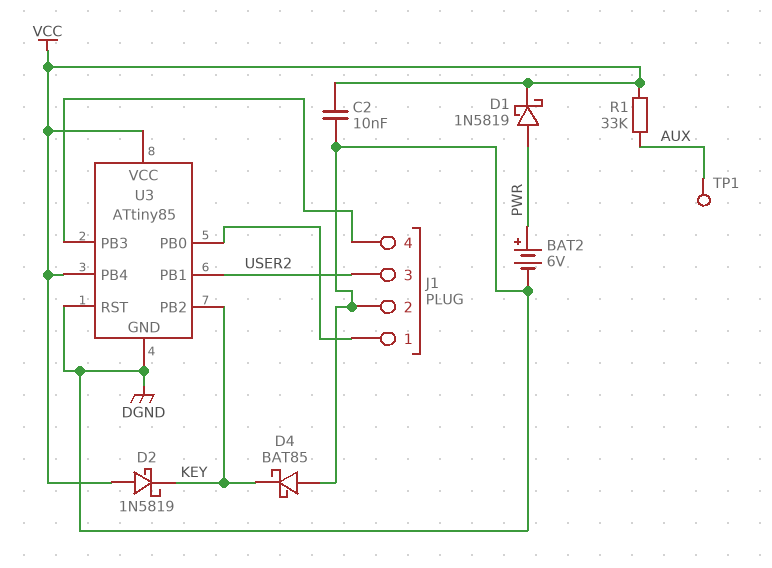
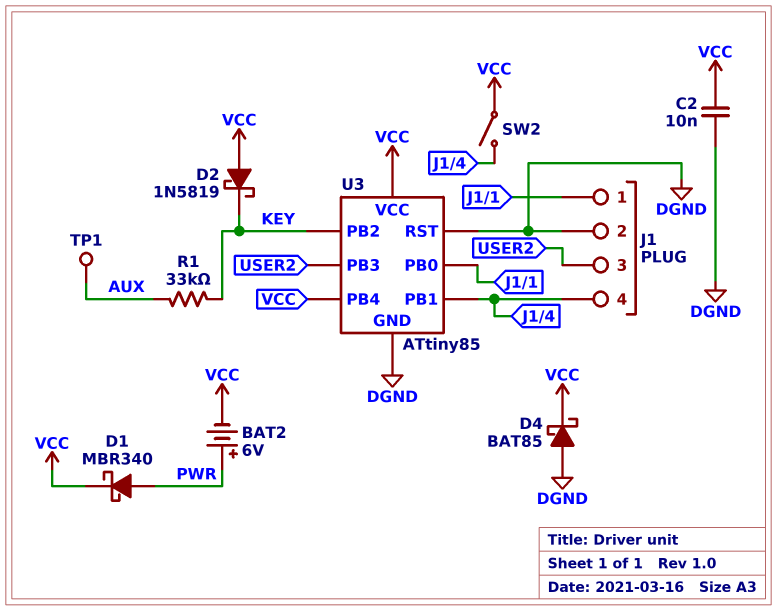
BAT2: 6V (plus PWR, minus DGND) -> 6V (plus PWR, minus VCC)
D1: schottky 1N5819 (A PWR, K VCC) -> schottky MBR340 (A PWR, K VCC)
D4: schottky BAT85 (A DGND, K KEY) -> schottky BAT85 (A DGND, K VCC)
R1: 33k (AUX, VCC) -> 33k (AUX, KEY)
SW2: none -> switch (J1/4, VCC)
U3 pin PB1: USER2 -> J1/4
U3 pin PB3: J1/4 -> USER2

